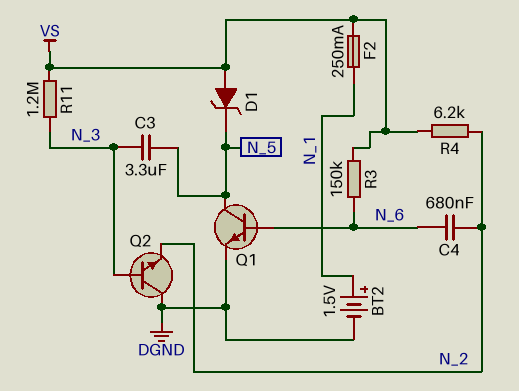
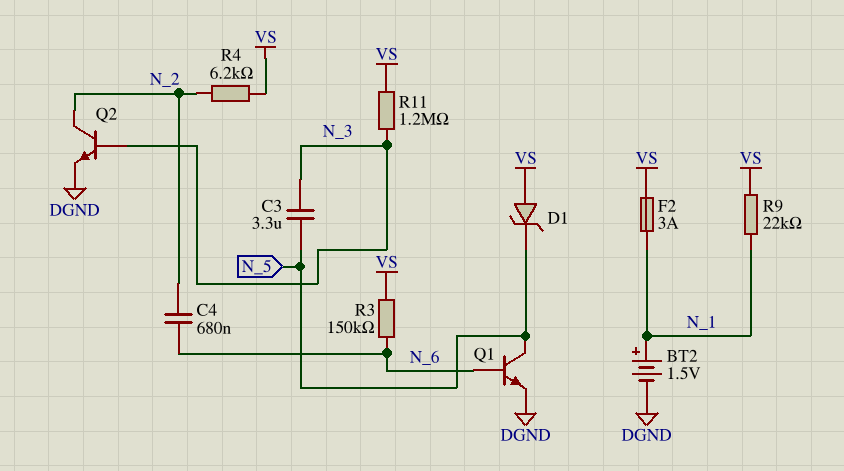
F2: 250mA (N_1, VS) -> 3A (N_1, VS)
Q2: NPN (B N_3, C DGND, E N_2) -> NPN (B N_3, C N_2, E DGND)
R9: none -> 22k (N_1, VS)

